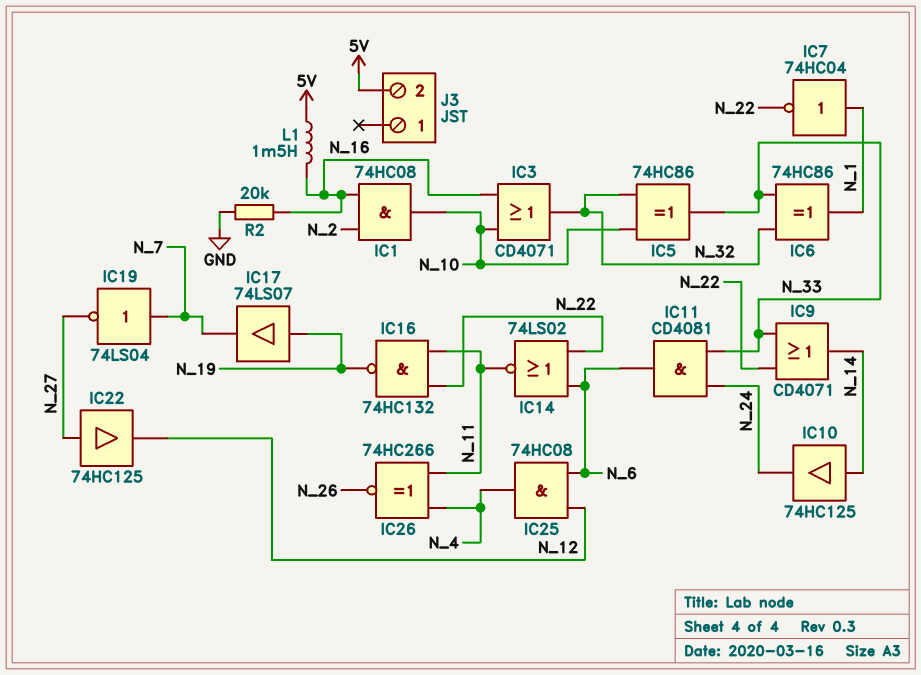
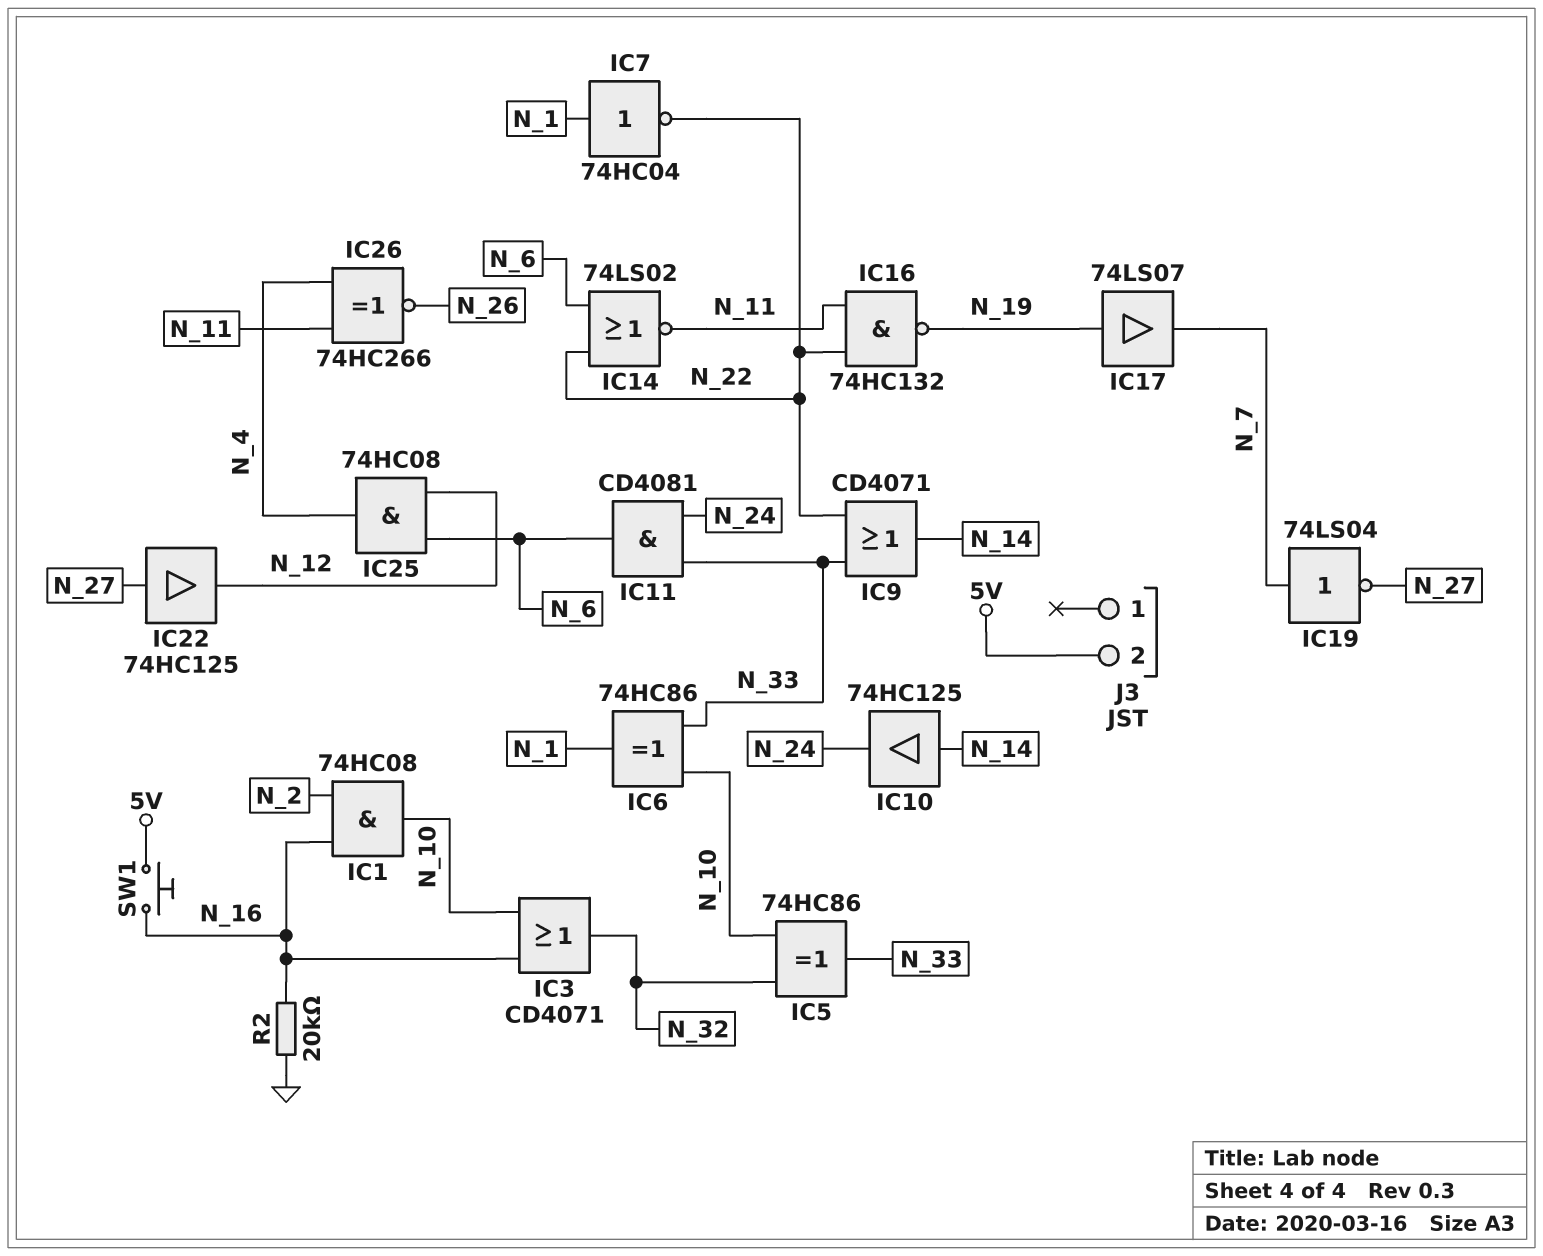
IC6: XOR 74HC86 (in N_32, in N_33, out N_1) -> XOR 74HC86 (in N_10, in N_33, out N_1)
L1: 1.5mH (5V, N_16) -> none
SW1: none -> button (5V, N_16)

